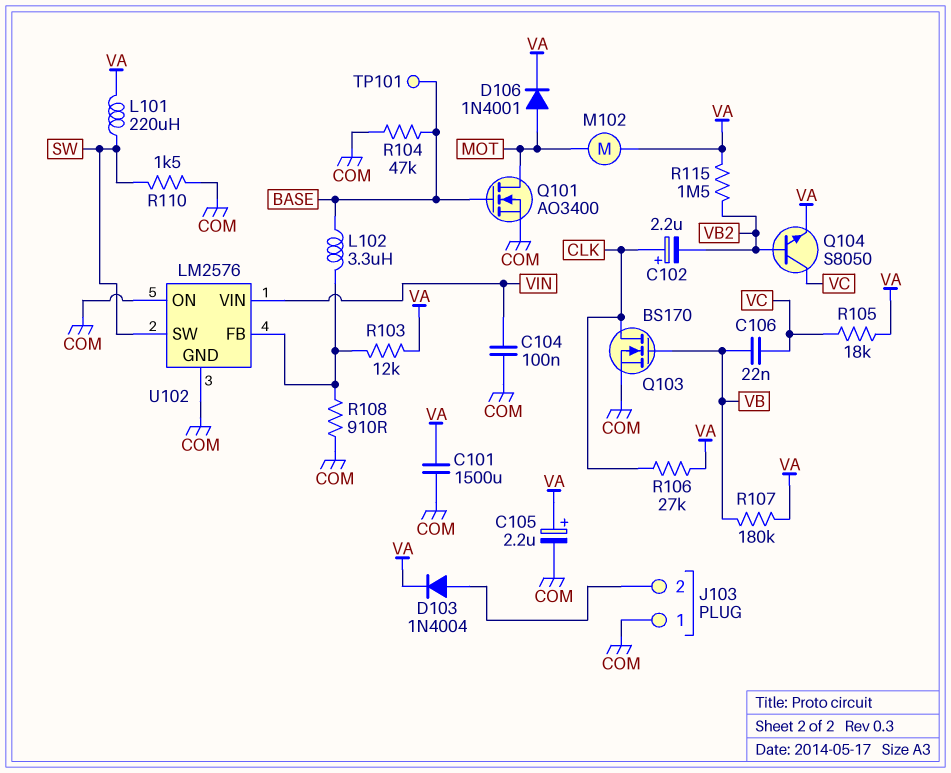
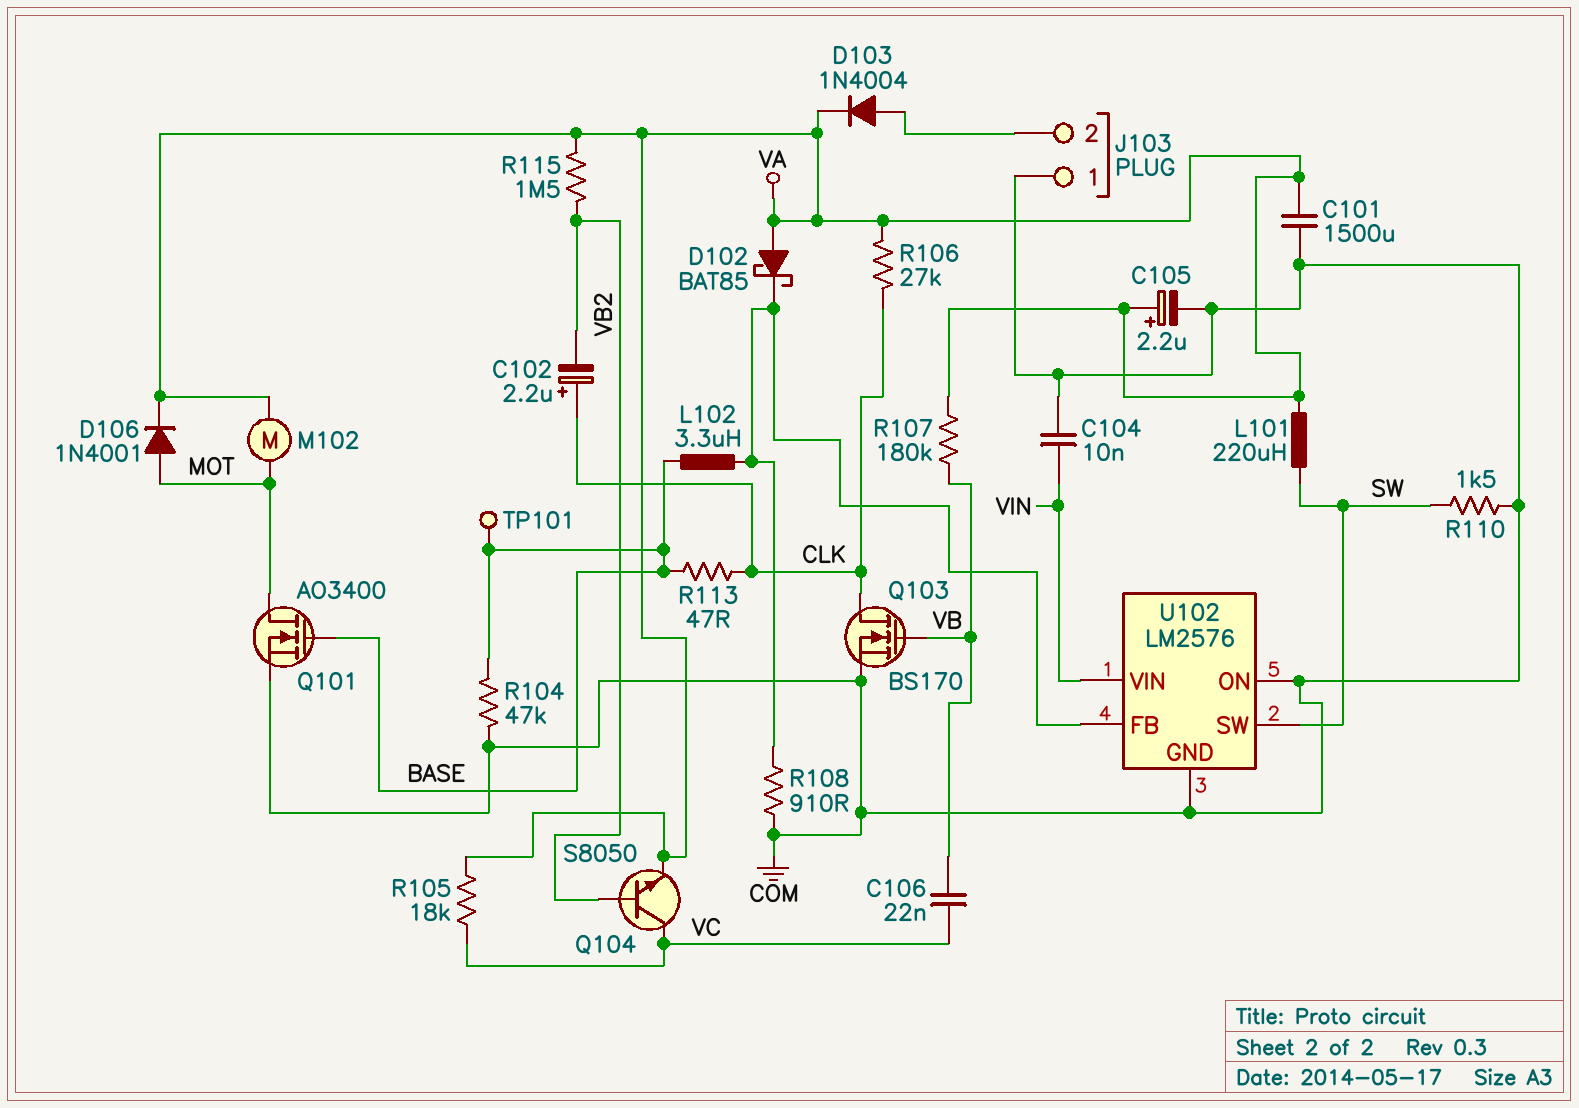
C104: 100nF (COM, VIN) -> 10nF (COM, VIN)
D102: none -> schottky BAT85 (A VA, K U102/FB)
R103: 12k (U102/FB, VA) -> none
R113: none -> 47 (BASE, CLK)

